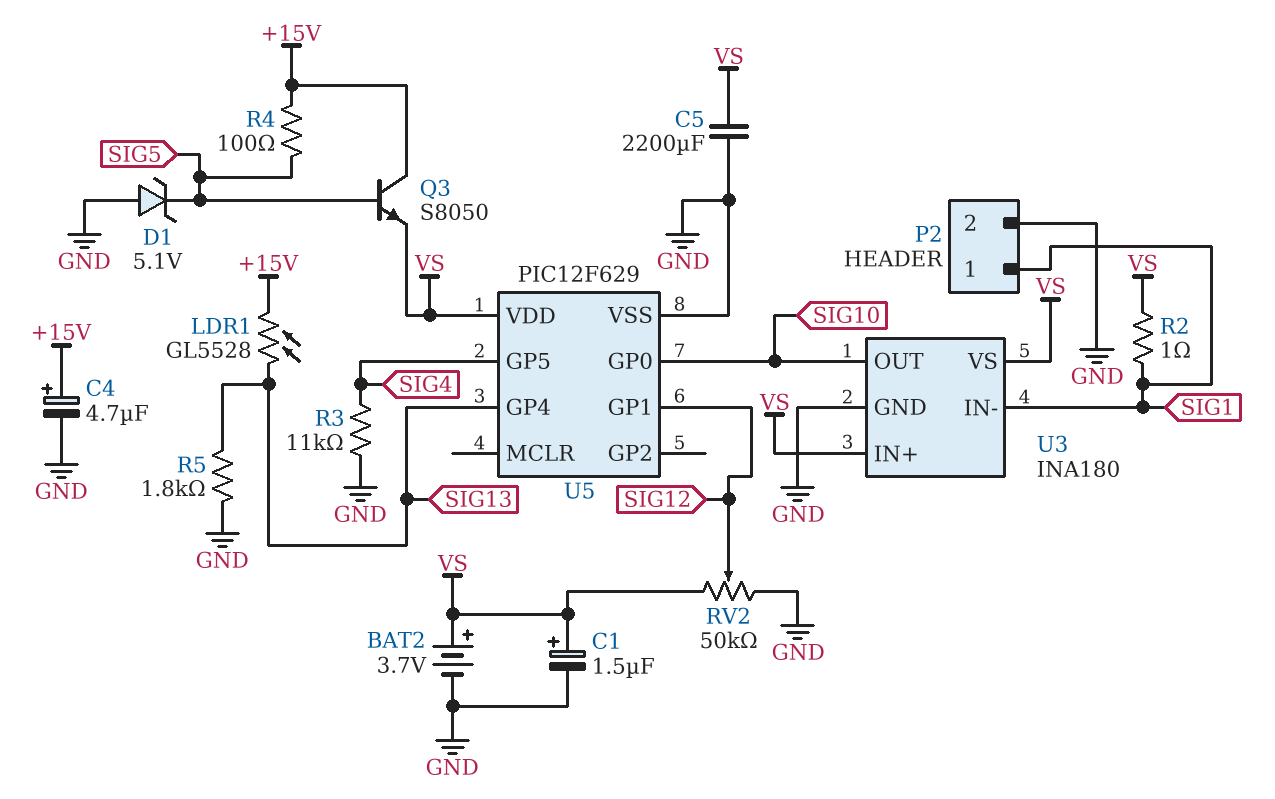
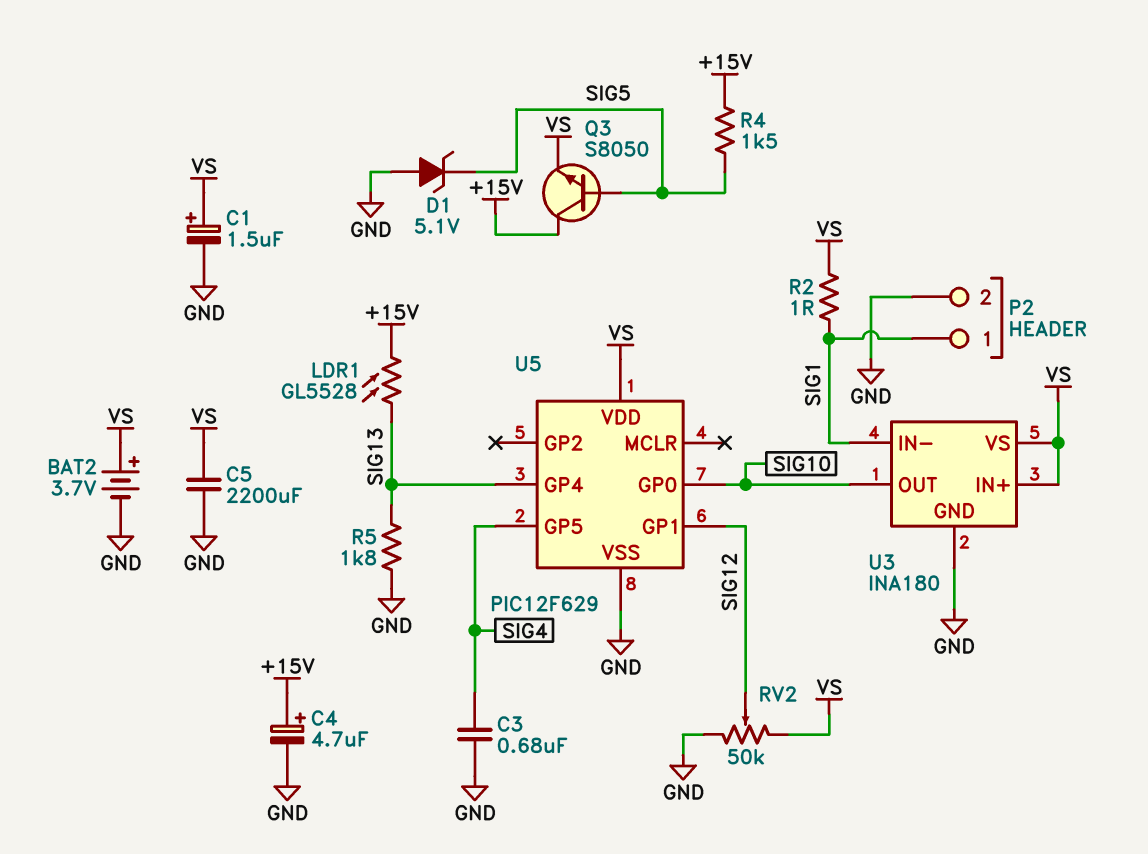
C3: none -> 680nF (GND, SIG4)
R3: 11k (GND, SIG4) -> none
R4: 100 (+15V, SIG5) -> 1.5k (+15V, SIG5)

